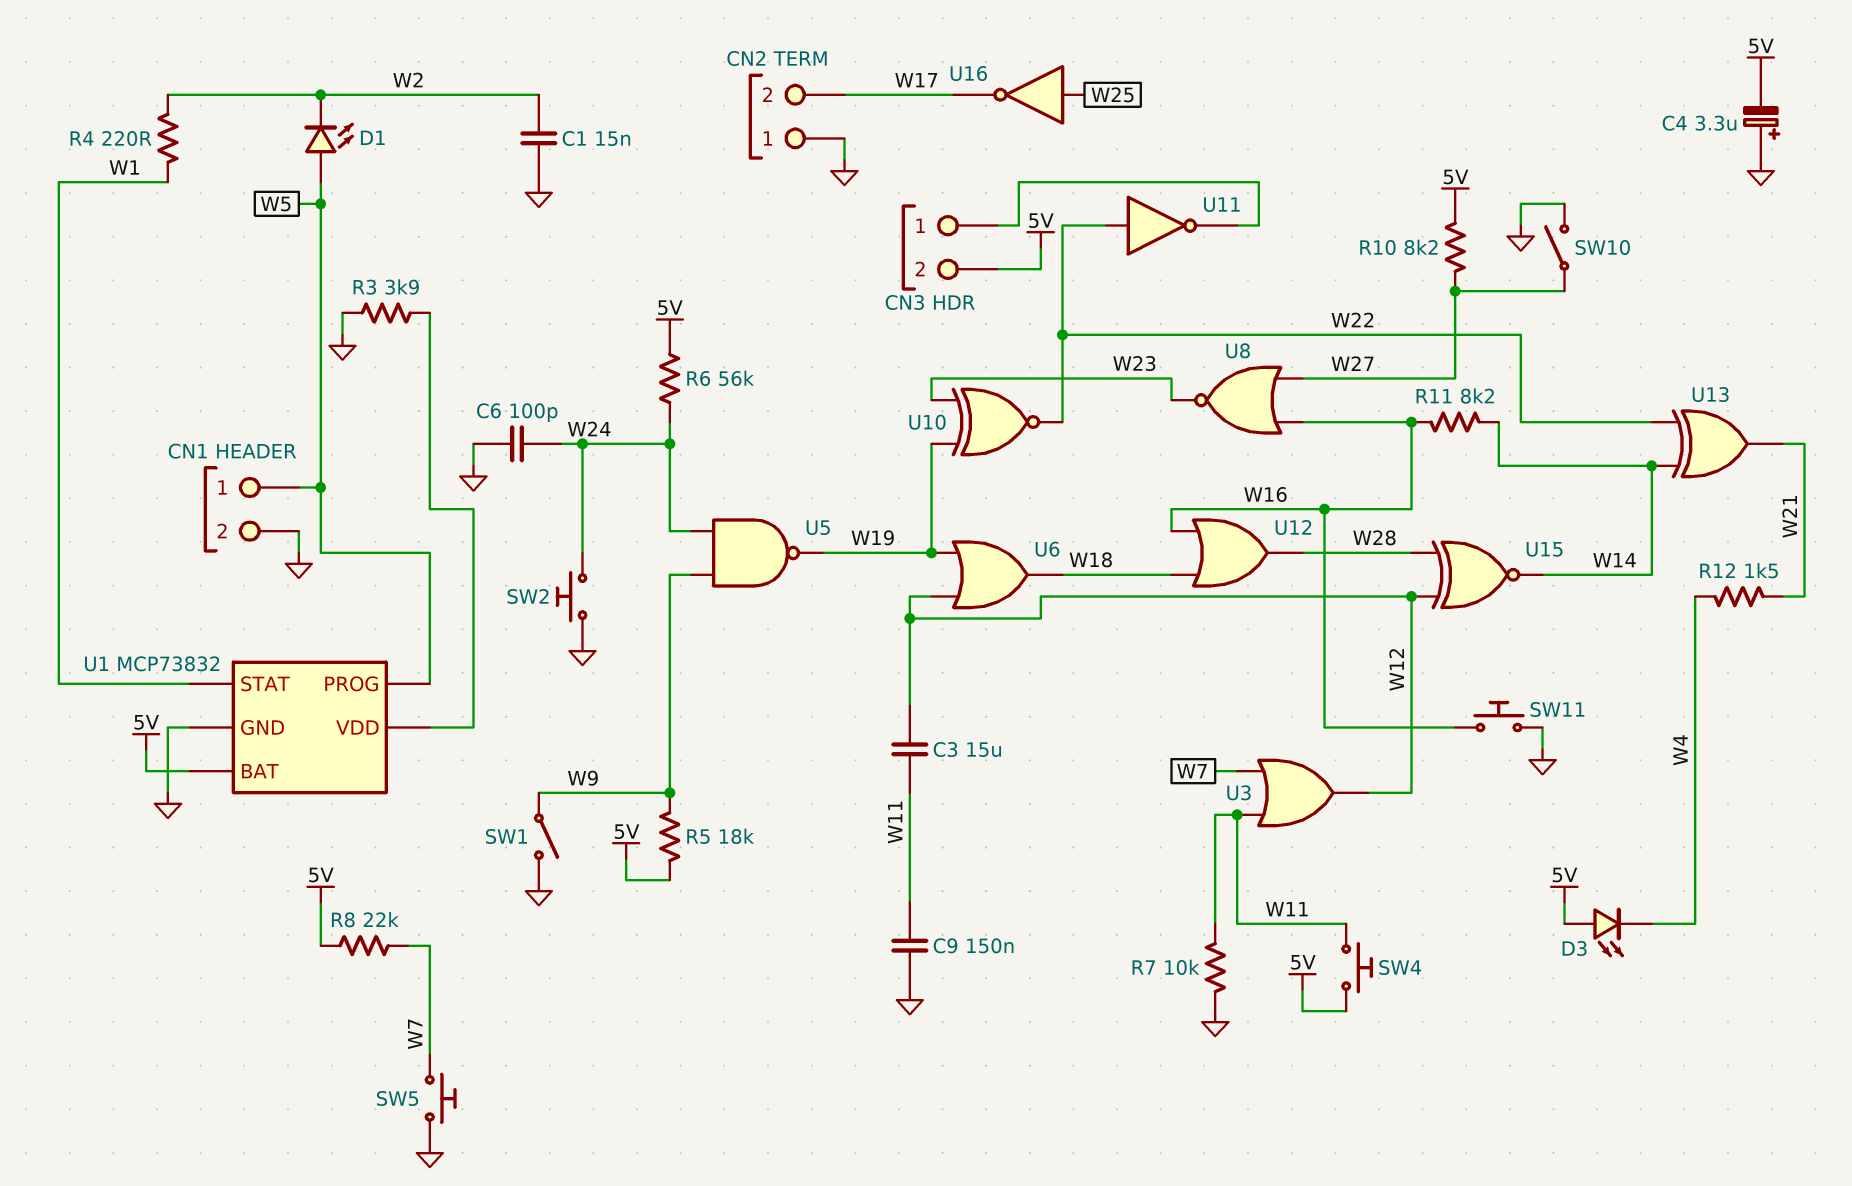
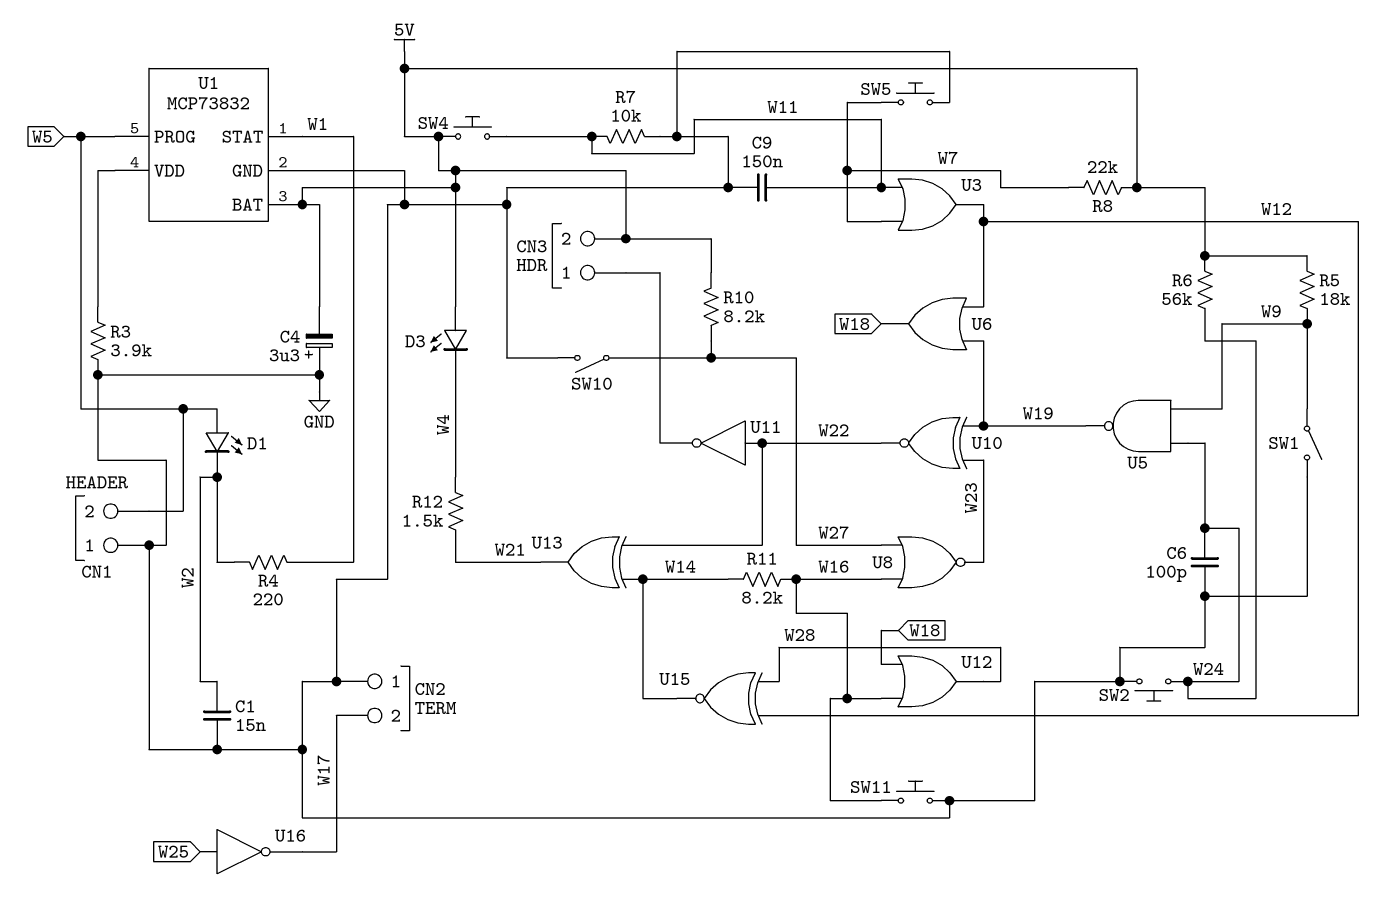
C3: 15uF (W11, W12) -> none
CN1 pin 1: W5 -> GND
CN1 pin 2: GND -> W5

